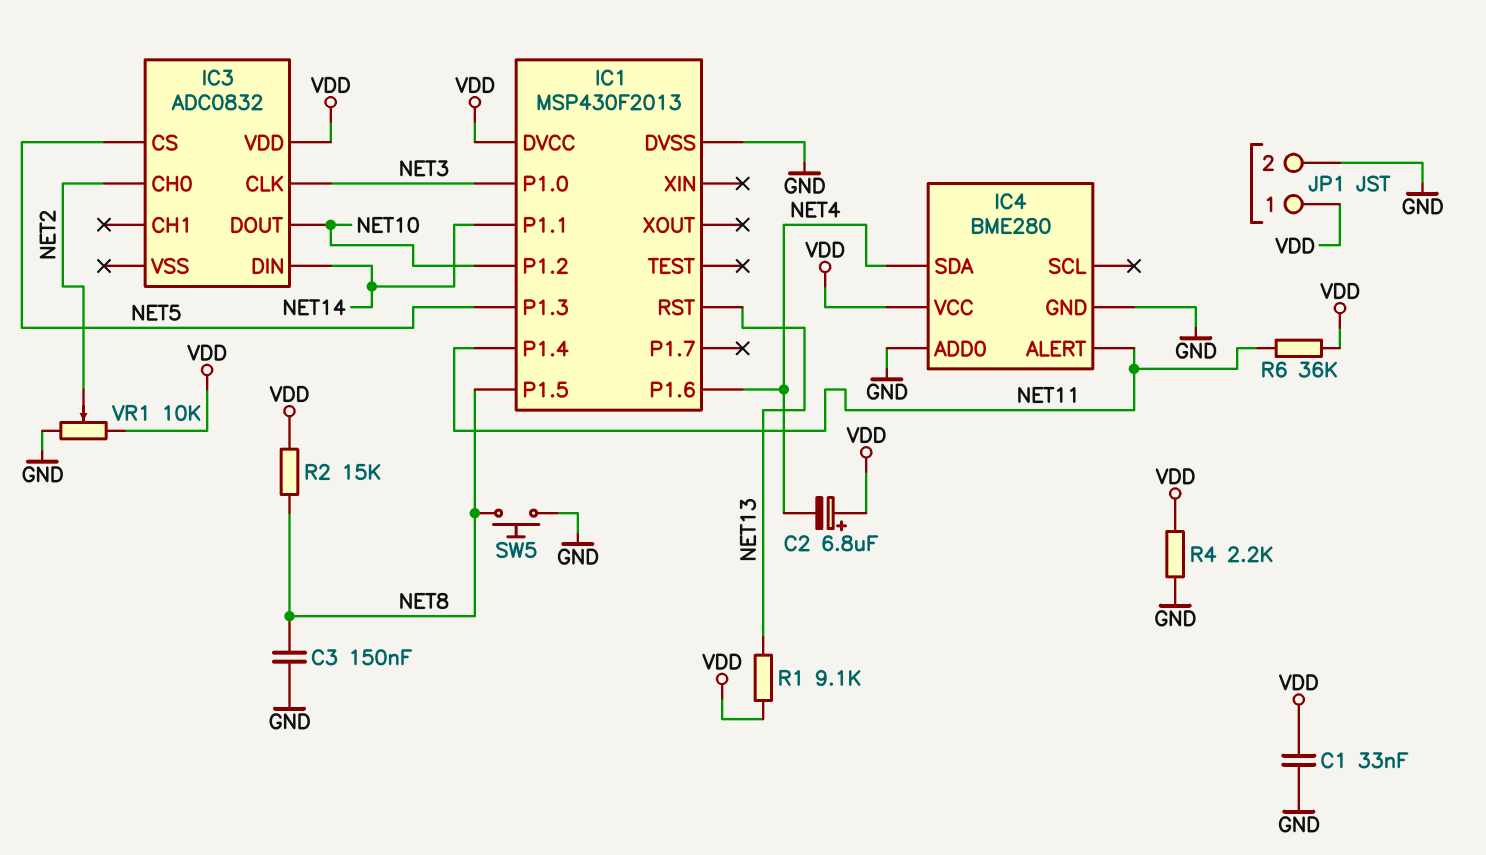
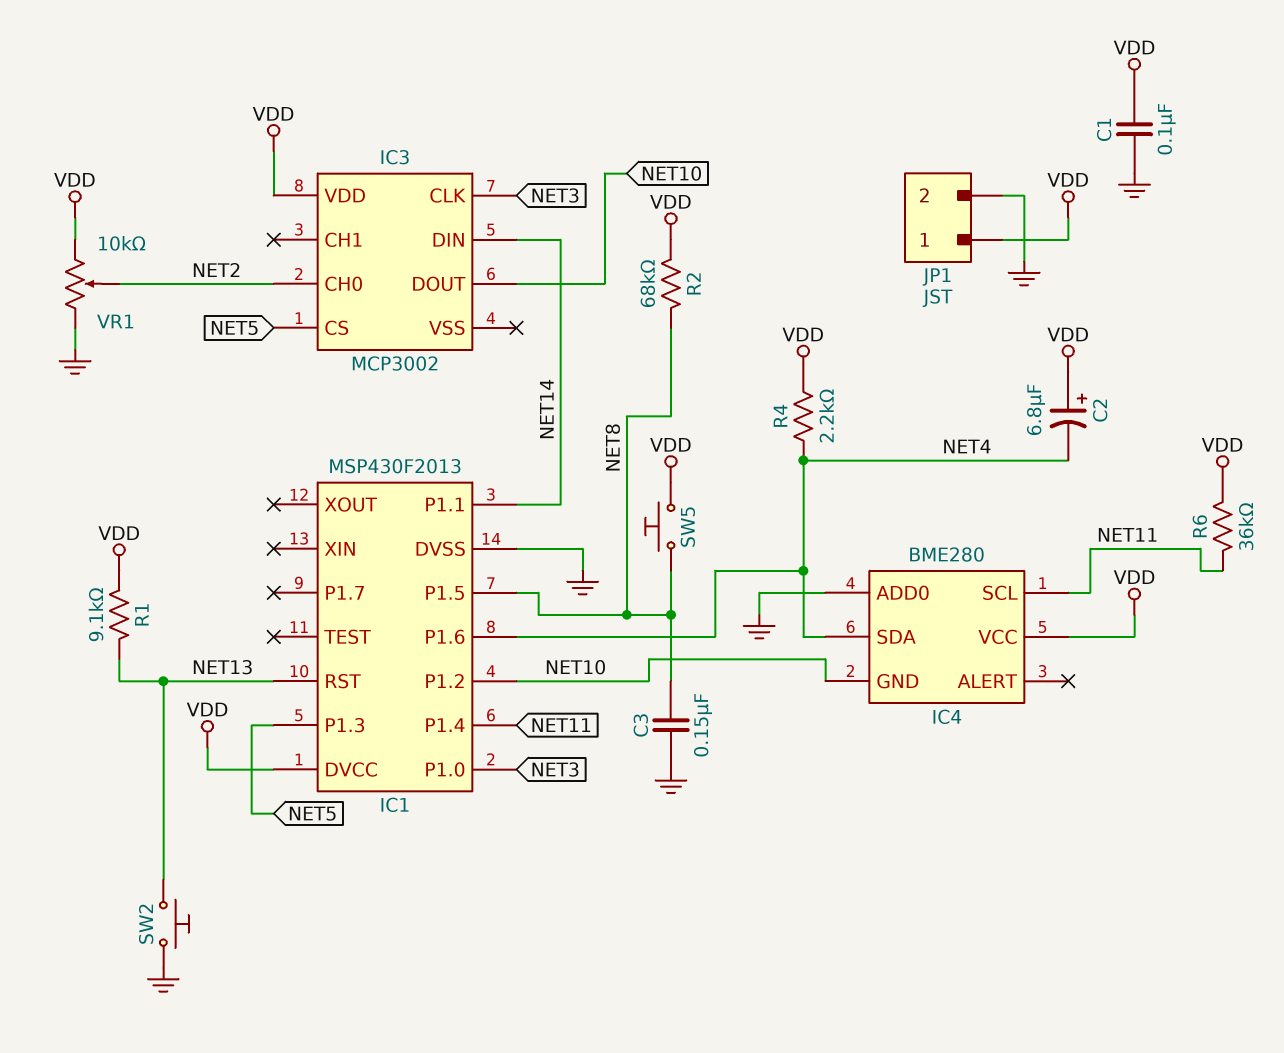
C1: 33nF (GND, VDD) -> 100nF (GND, VDD)
IC3: ADC0832 -> MCP3002
IC4 pin ALERT: NET11 -> none
IC4 pin GND: GND -> NET10
IC4 pin SCL: none -> NET11
R2: 15k (NET8, VDD) -> 68k (NET8, VDD)
R4: 2.2k (GND, VDD) -> 2.2k (NET4, VDD)
SW2: none -> button (GND, NET13)
SW5: button (GND, NET8) -> button (NET8, VDD)

